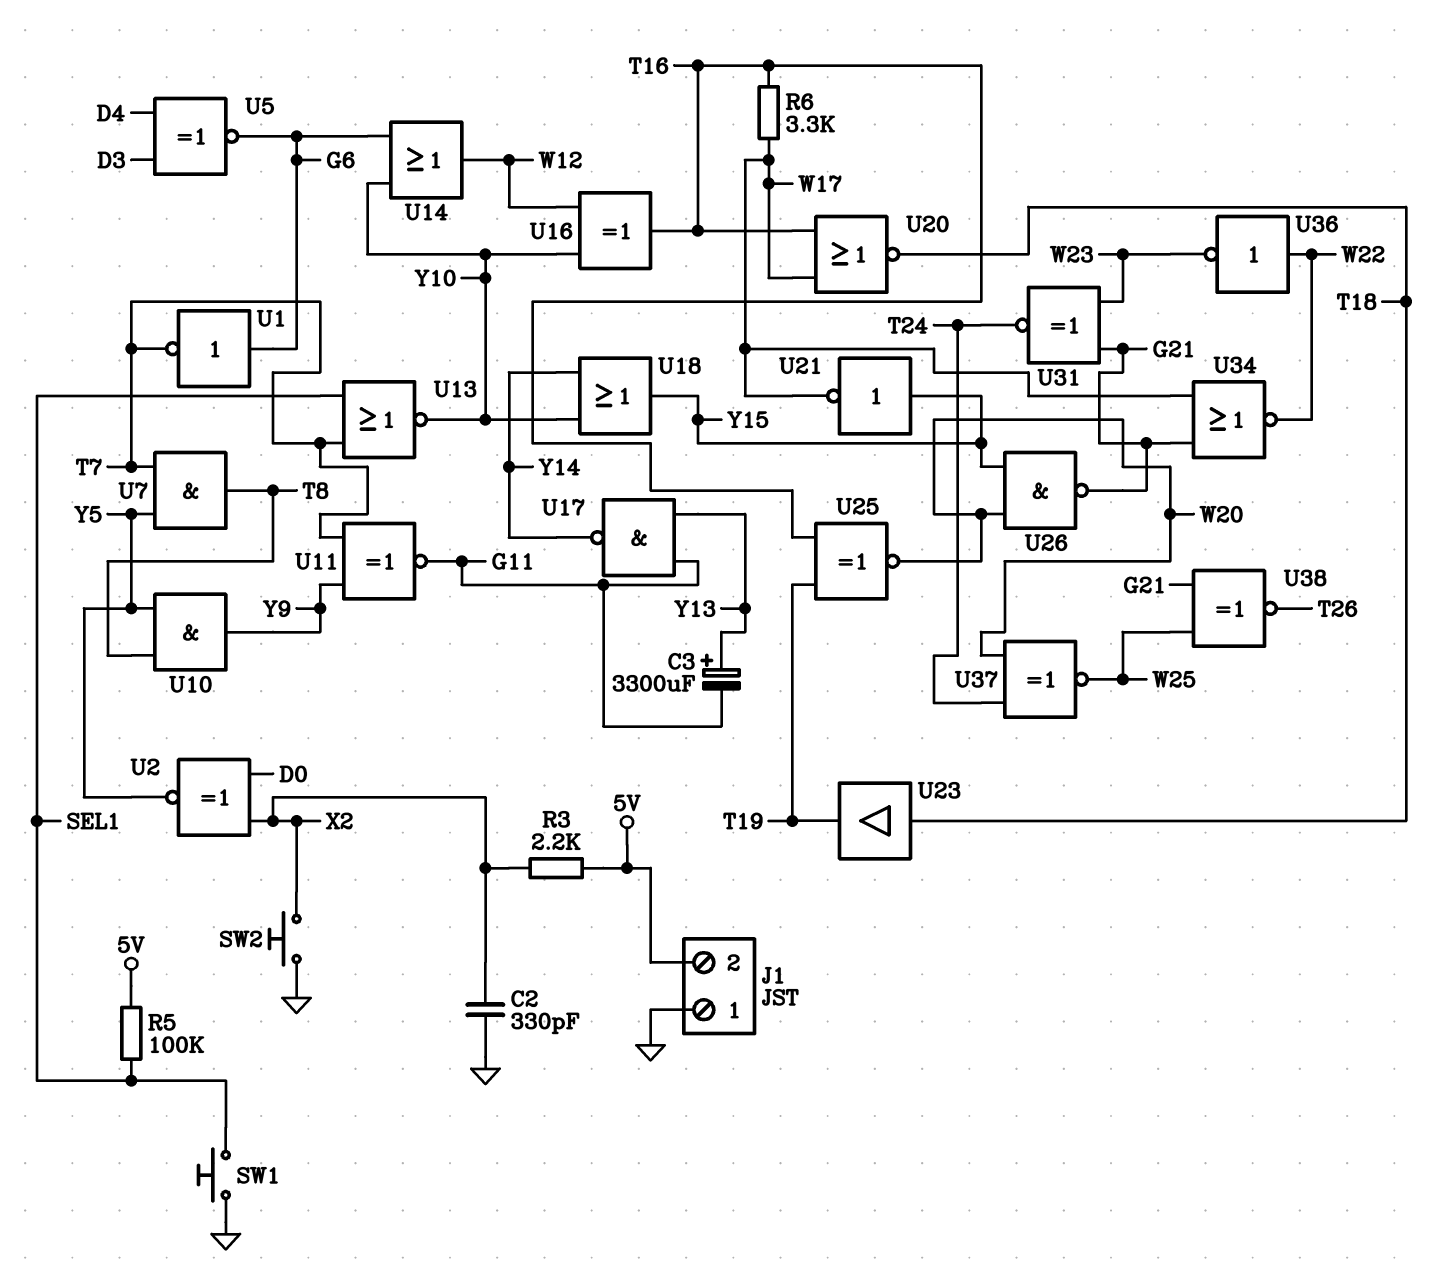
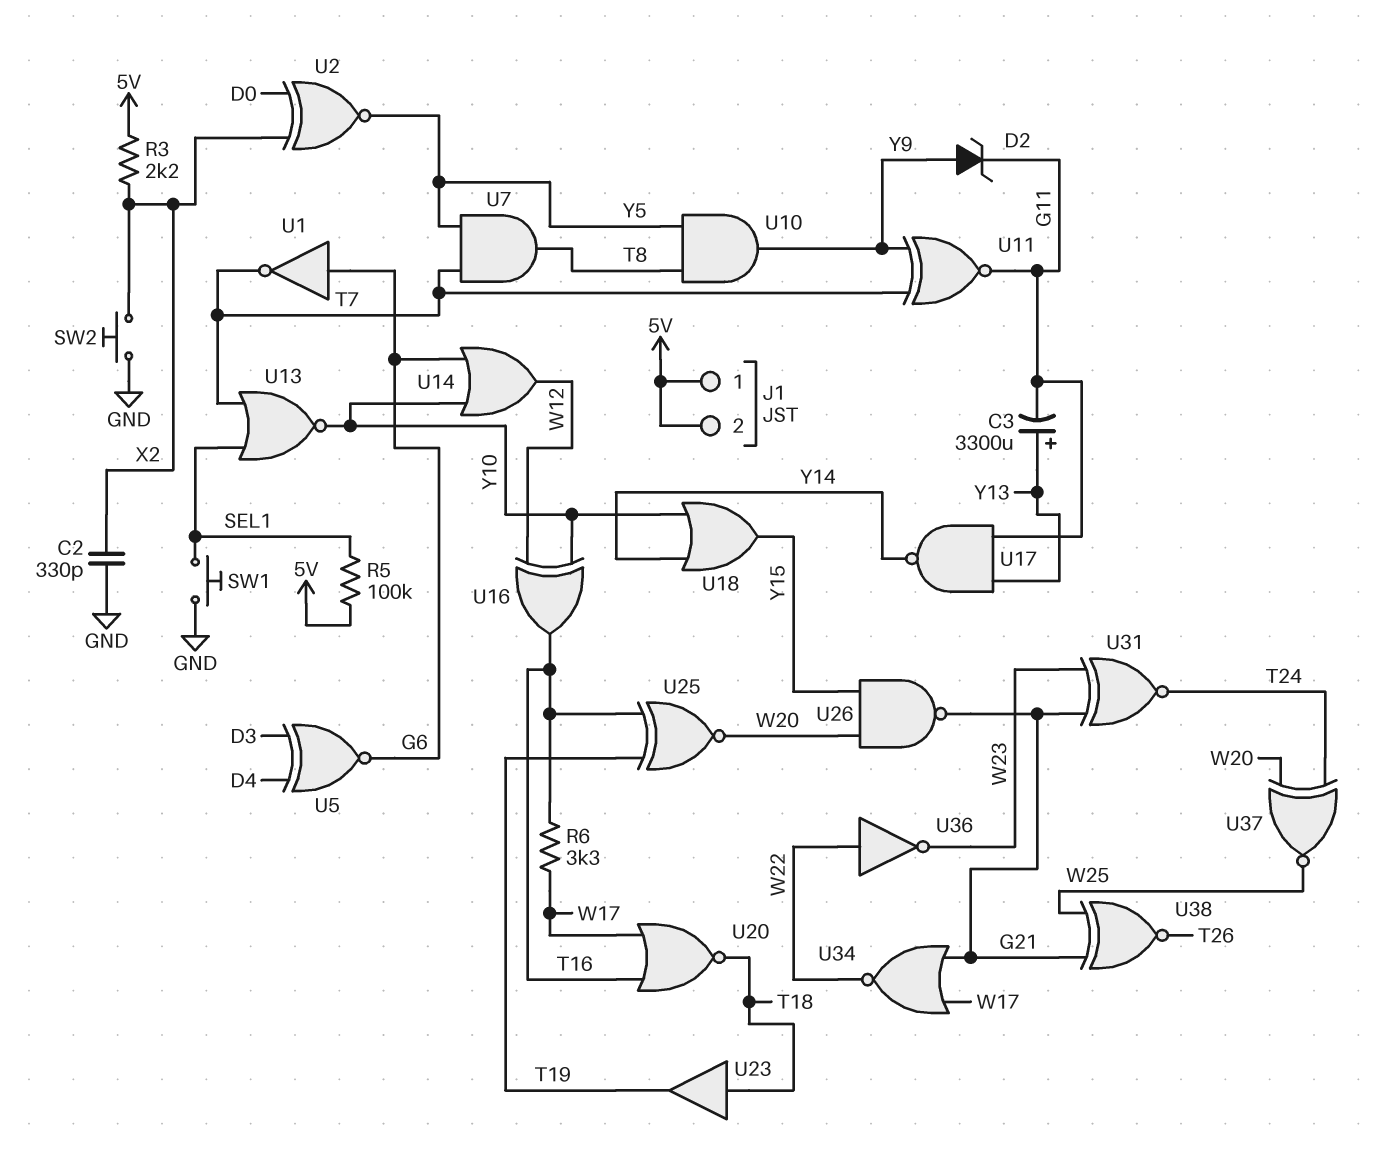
D2: none -> zener (A Y9, K G11)
J1 pin 1: GND -> 5V
U21: NOT (in Y15, out W17) -> none

